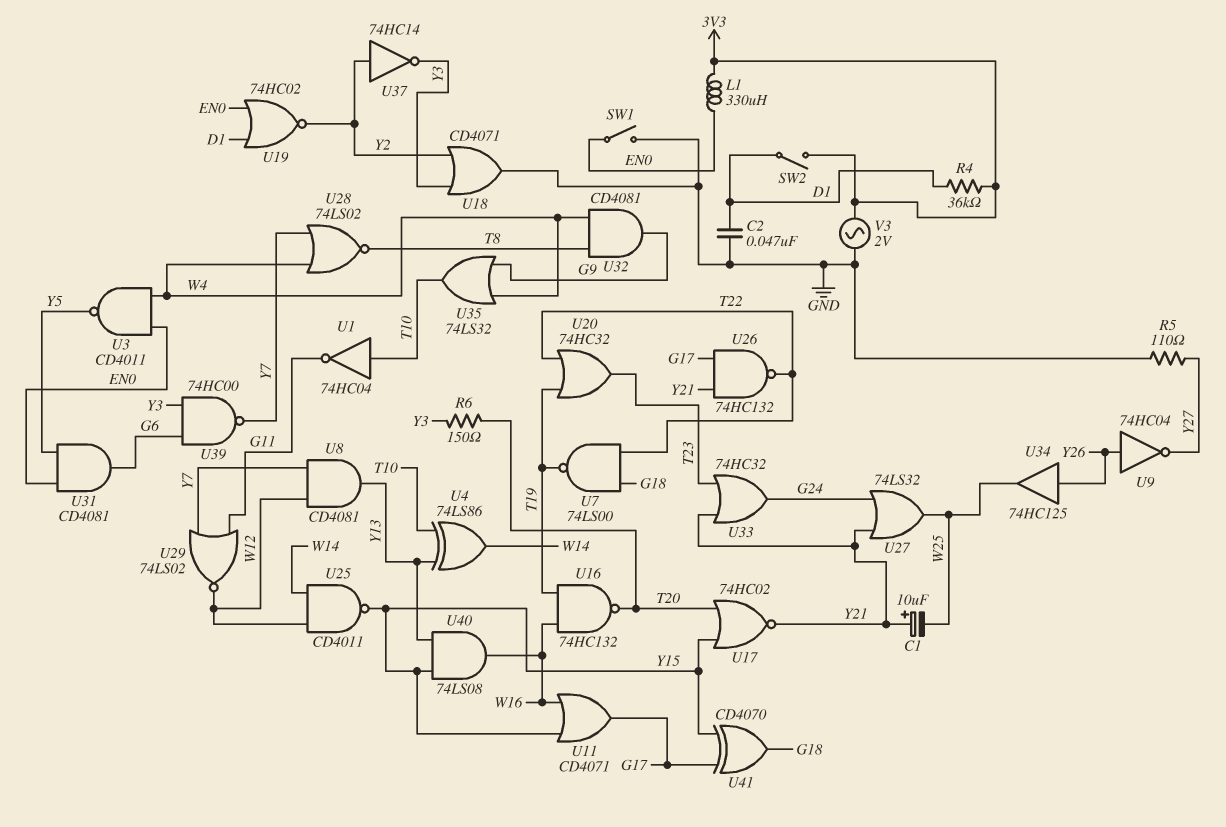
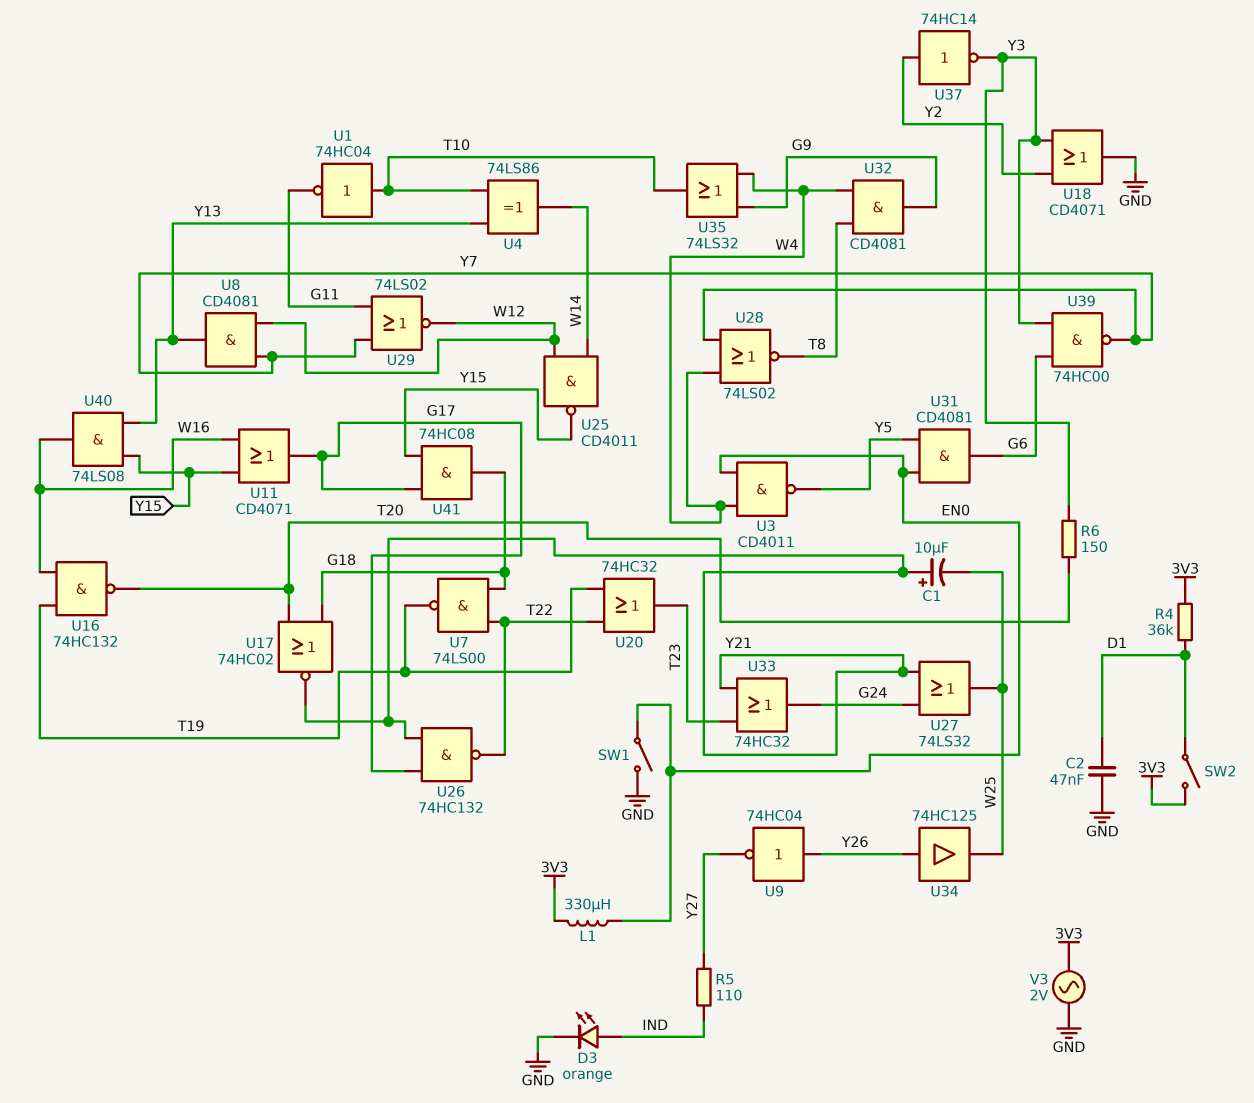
D3: none -> LED orange (A IND, K GND)
R5: 110 (GND, Y27) -> 110 (IND, Y27)
U17: NOR 74HC02 (in T20, in Y15, out Y21) -> NOR 74HC02 (in G18, in T20, out Y21)
U19: NOR 74HC02 (in D1, in EN0, out Y2) -> none
U41: XOR CD4070 (in G17, in Y15, out G18) -> AND 74HC08 (in G17, in Y15, out G18)

